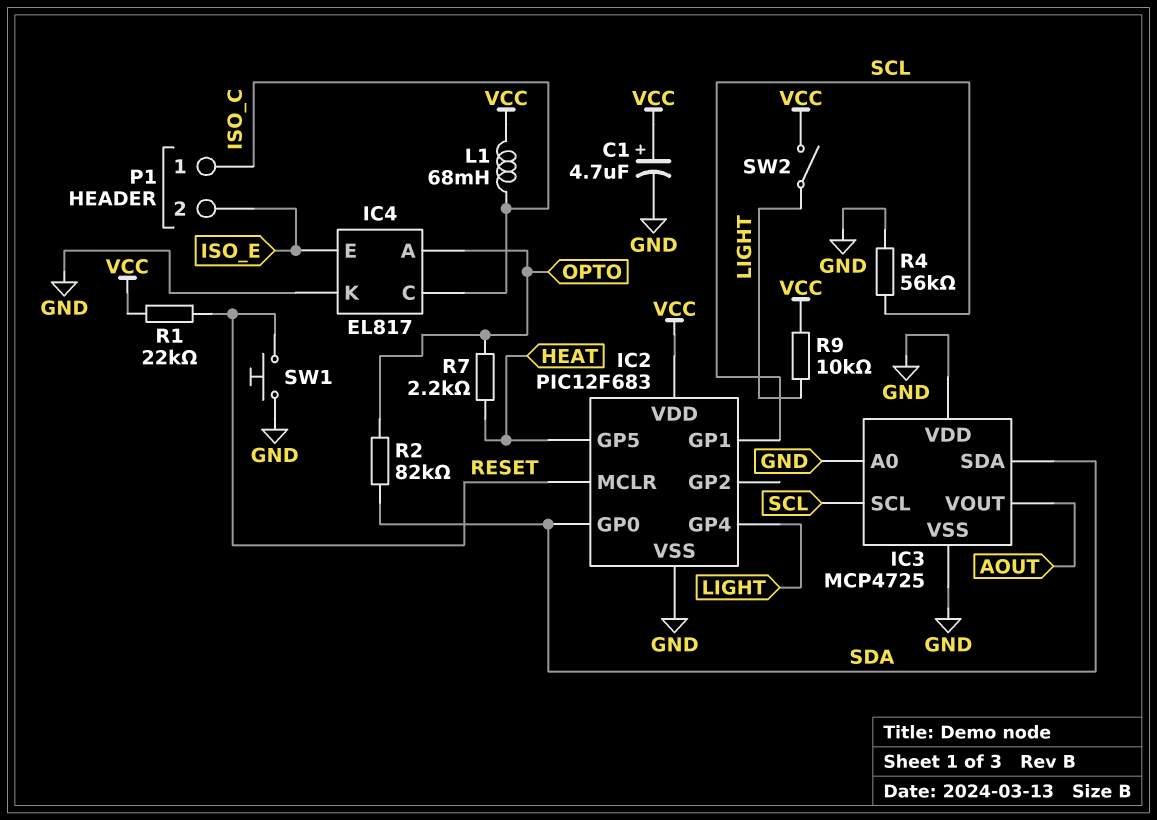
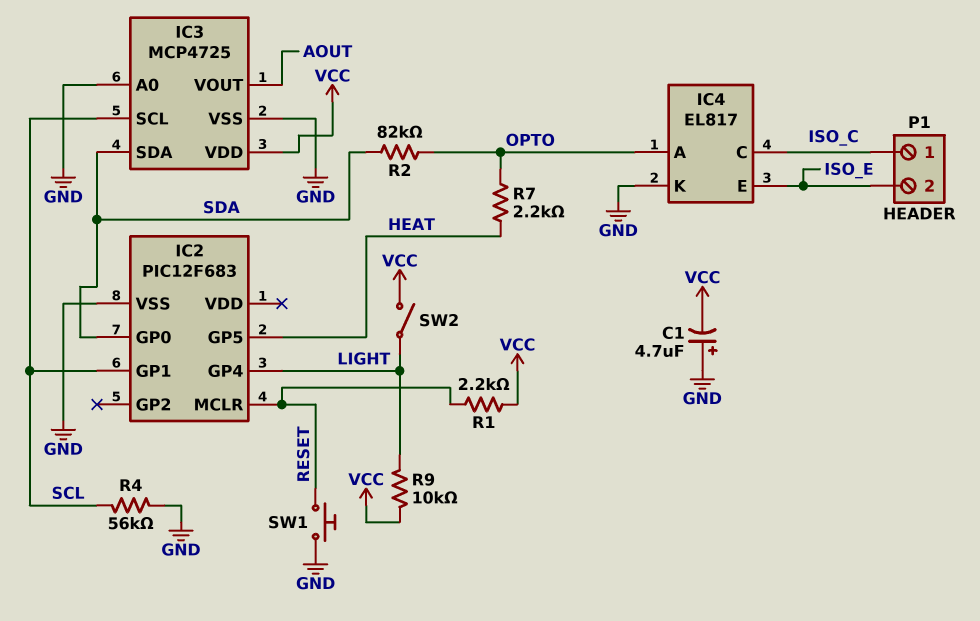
C1: 4.7uF (plus VCC, minus GND) -> 4.7uF (plus GND, minus VCC)
IC2 pin VDD: VCC -> none
IC3 pin VDD: GND -> VCC
L1: 68mH (ISO_C, VCC) -> none
R1: 22k (RESET, VCC) -> 2.2k (RESET, VCC)

